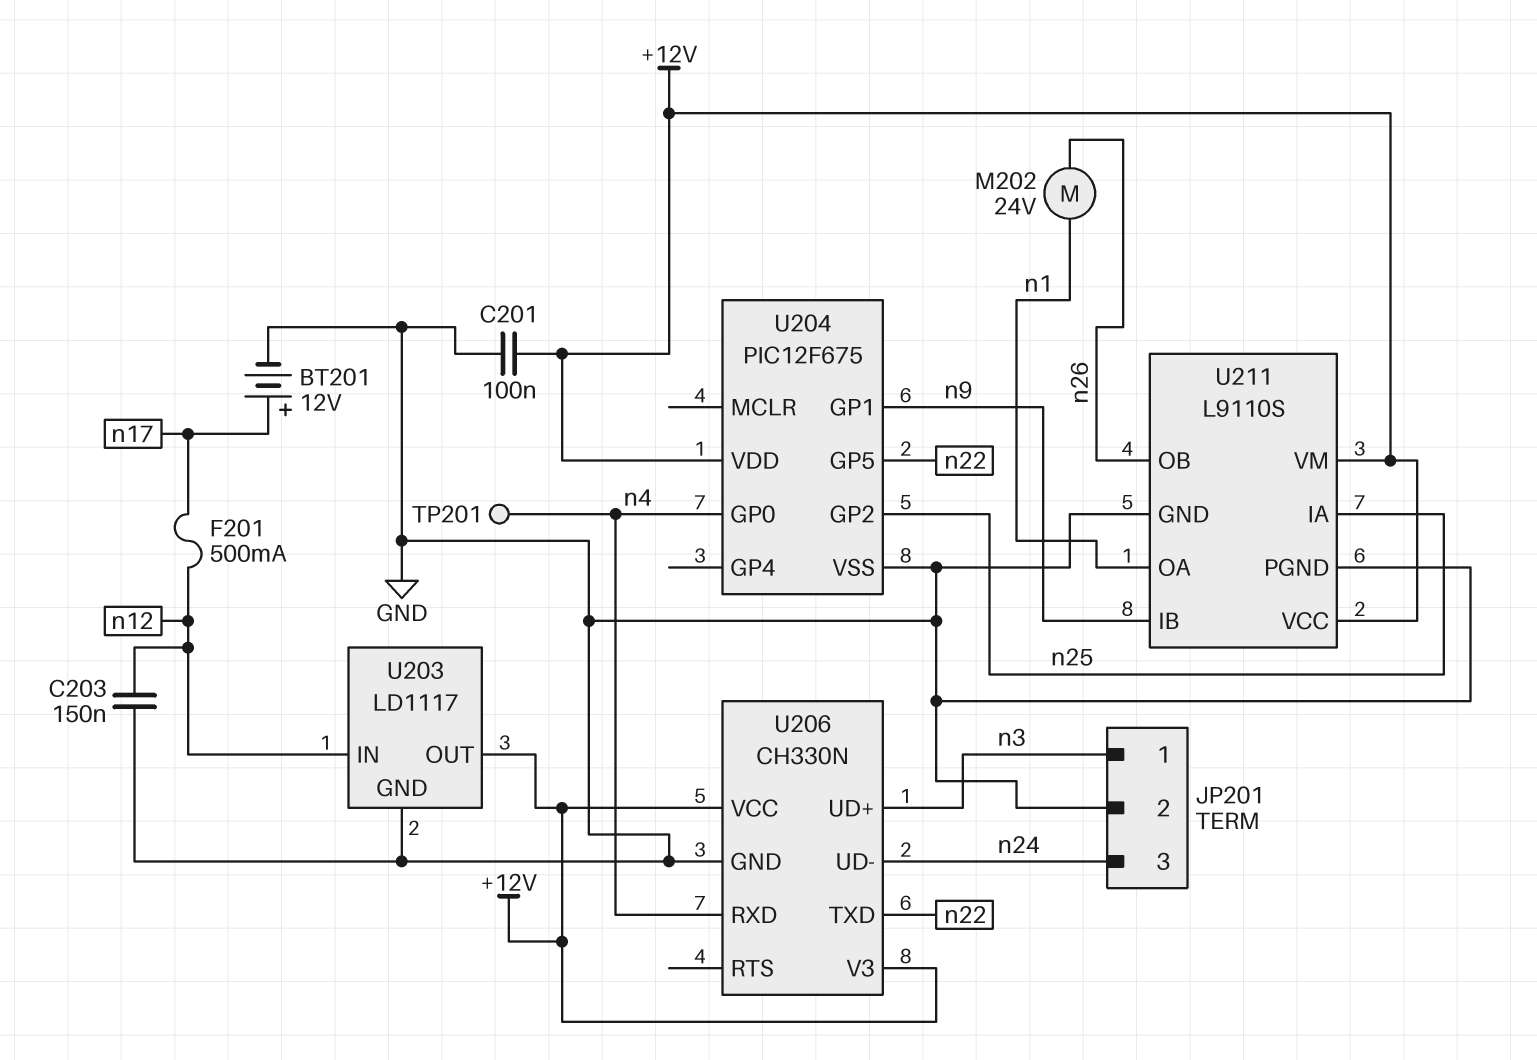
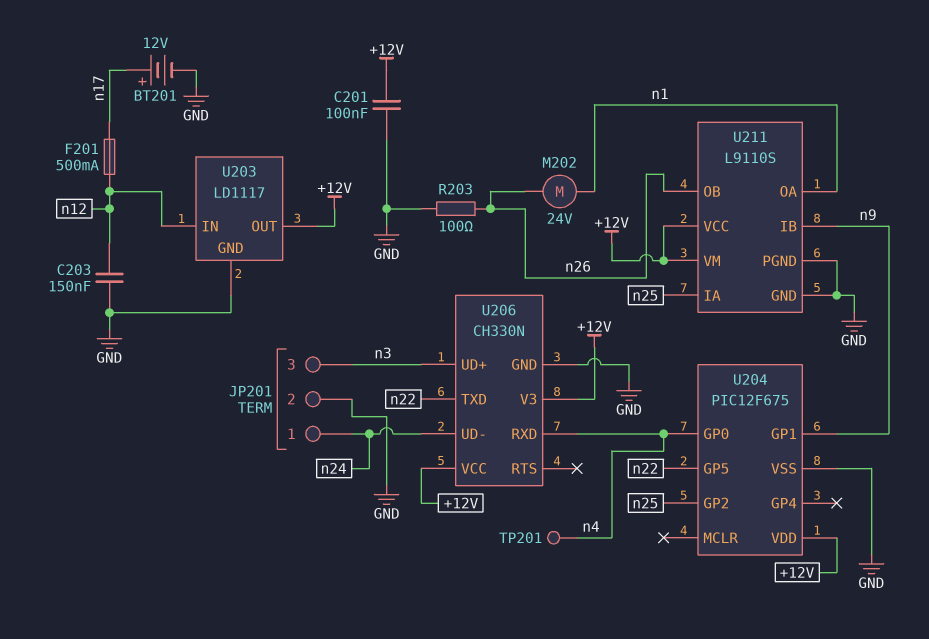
JP201 pin 1: n3 -> n24
JP201 pin 3: n24 -> n3
R203: none -> 100 (GND, n26)

